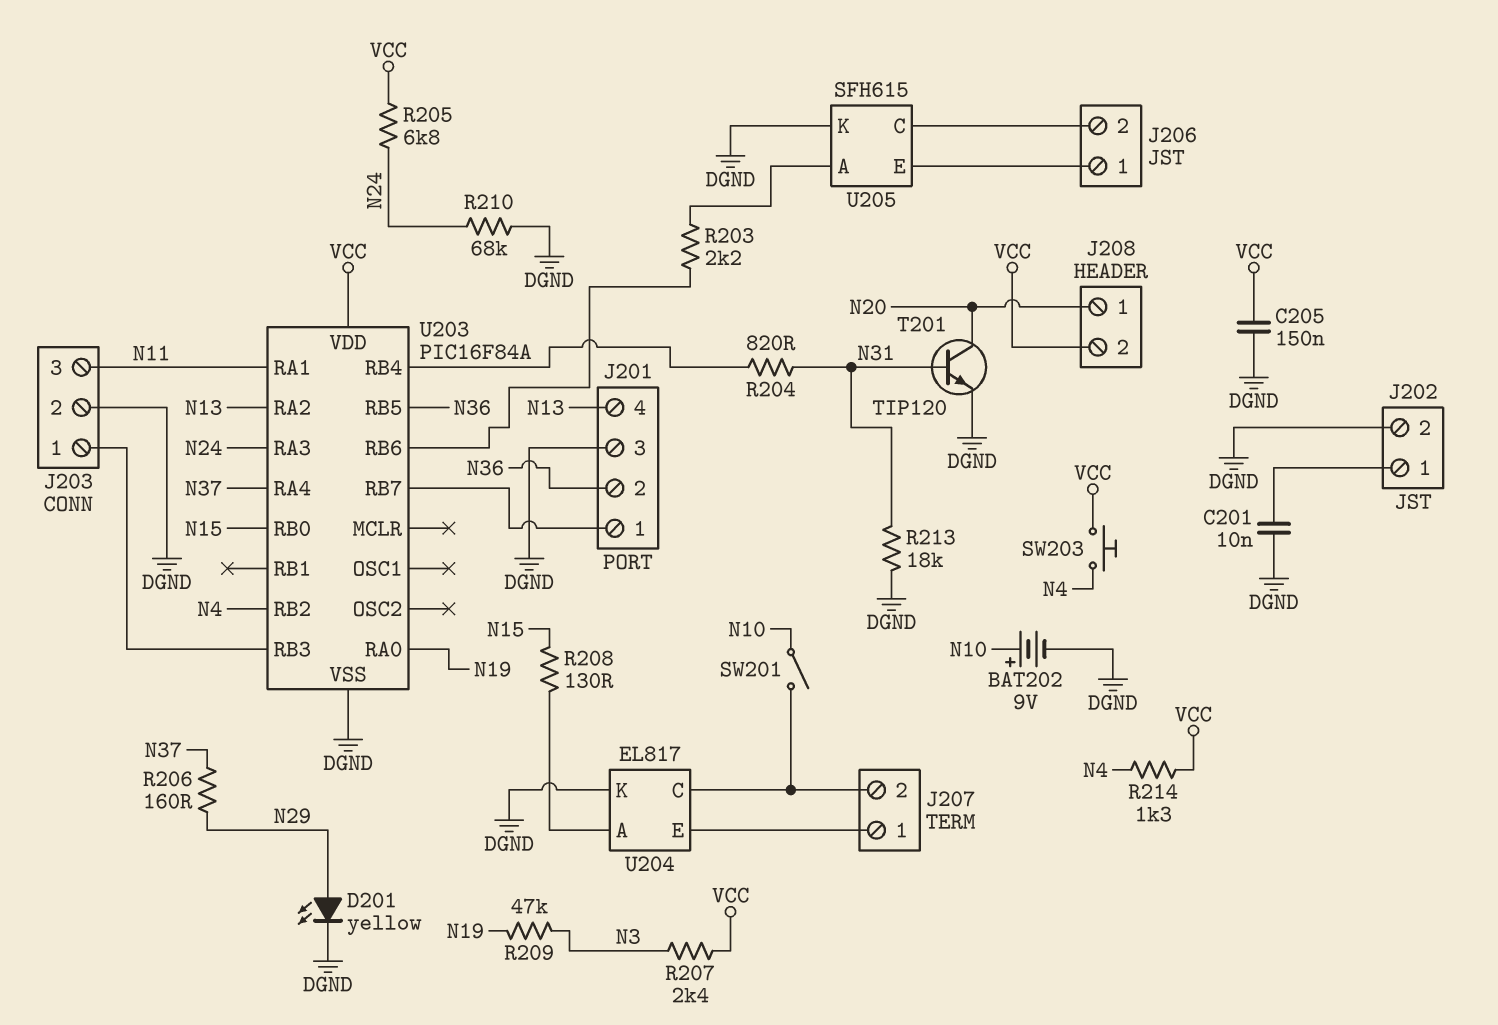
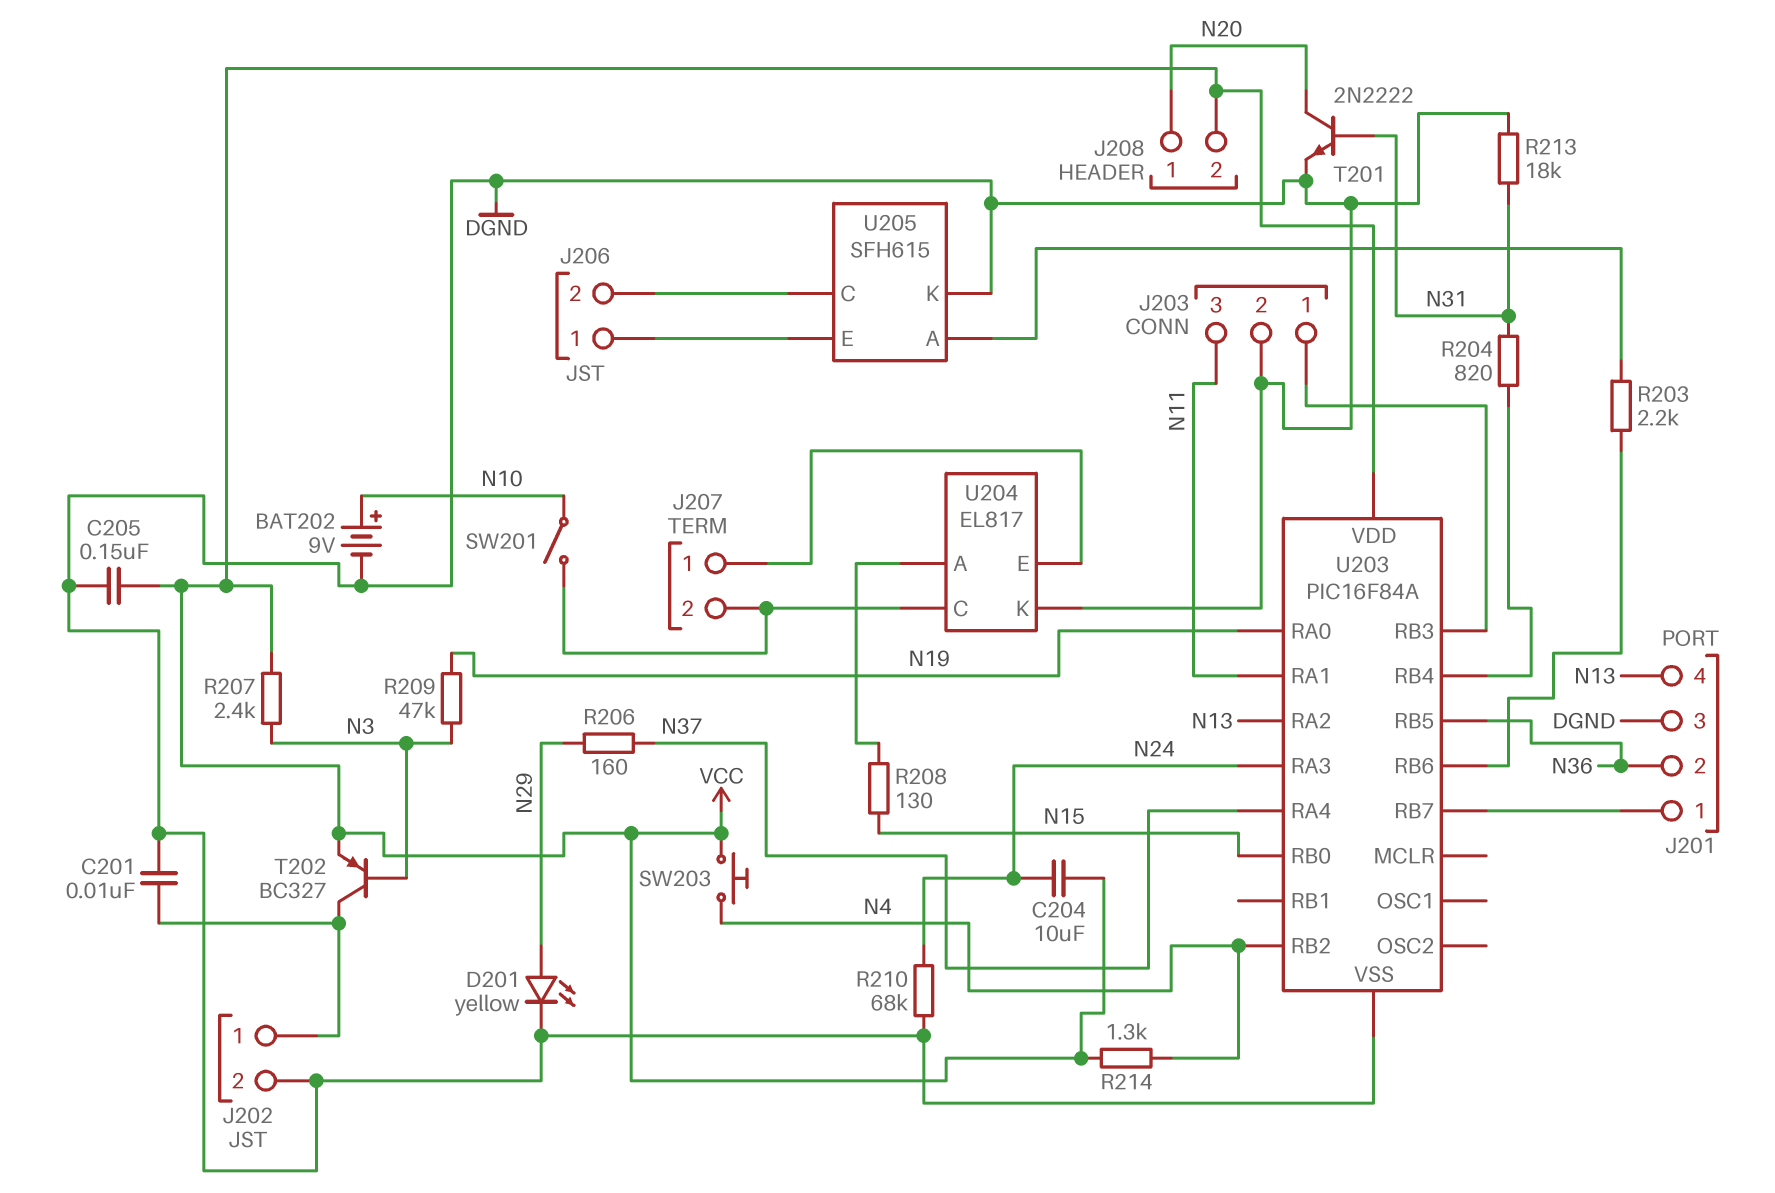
C204: none -> 10uF (N24, VCC)
R205: 6.8k (N24, VCC) -> none
T201: NPN TIP120 (B N31, C N20, E DGND) -> NPN 2N2222 (B N31, C N20, E DGND)
T202: none -> PNP BC327 (B N3, C J202/1, E VCC)

